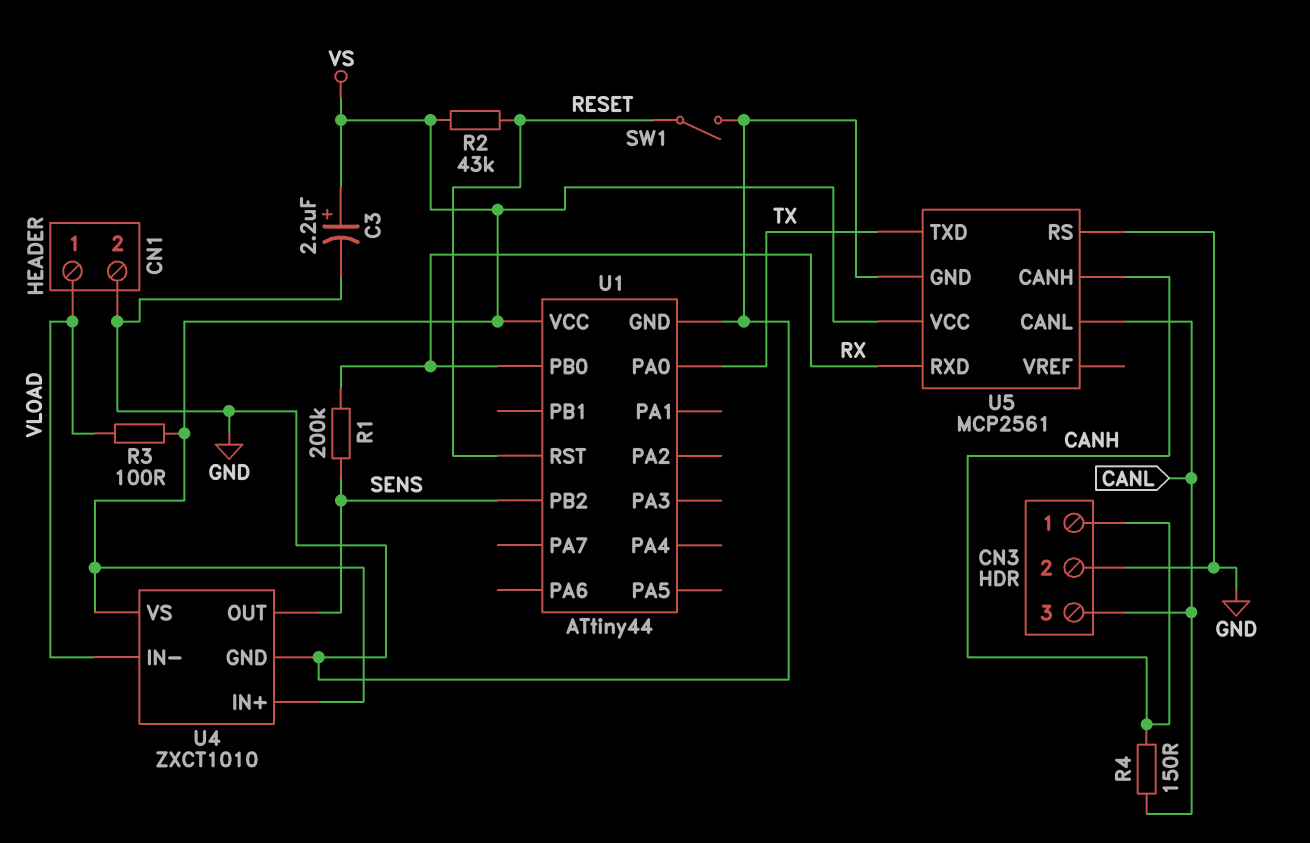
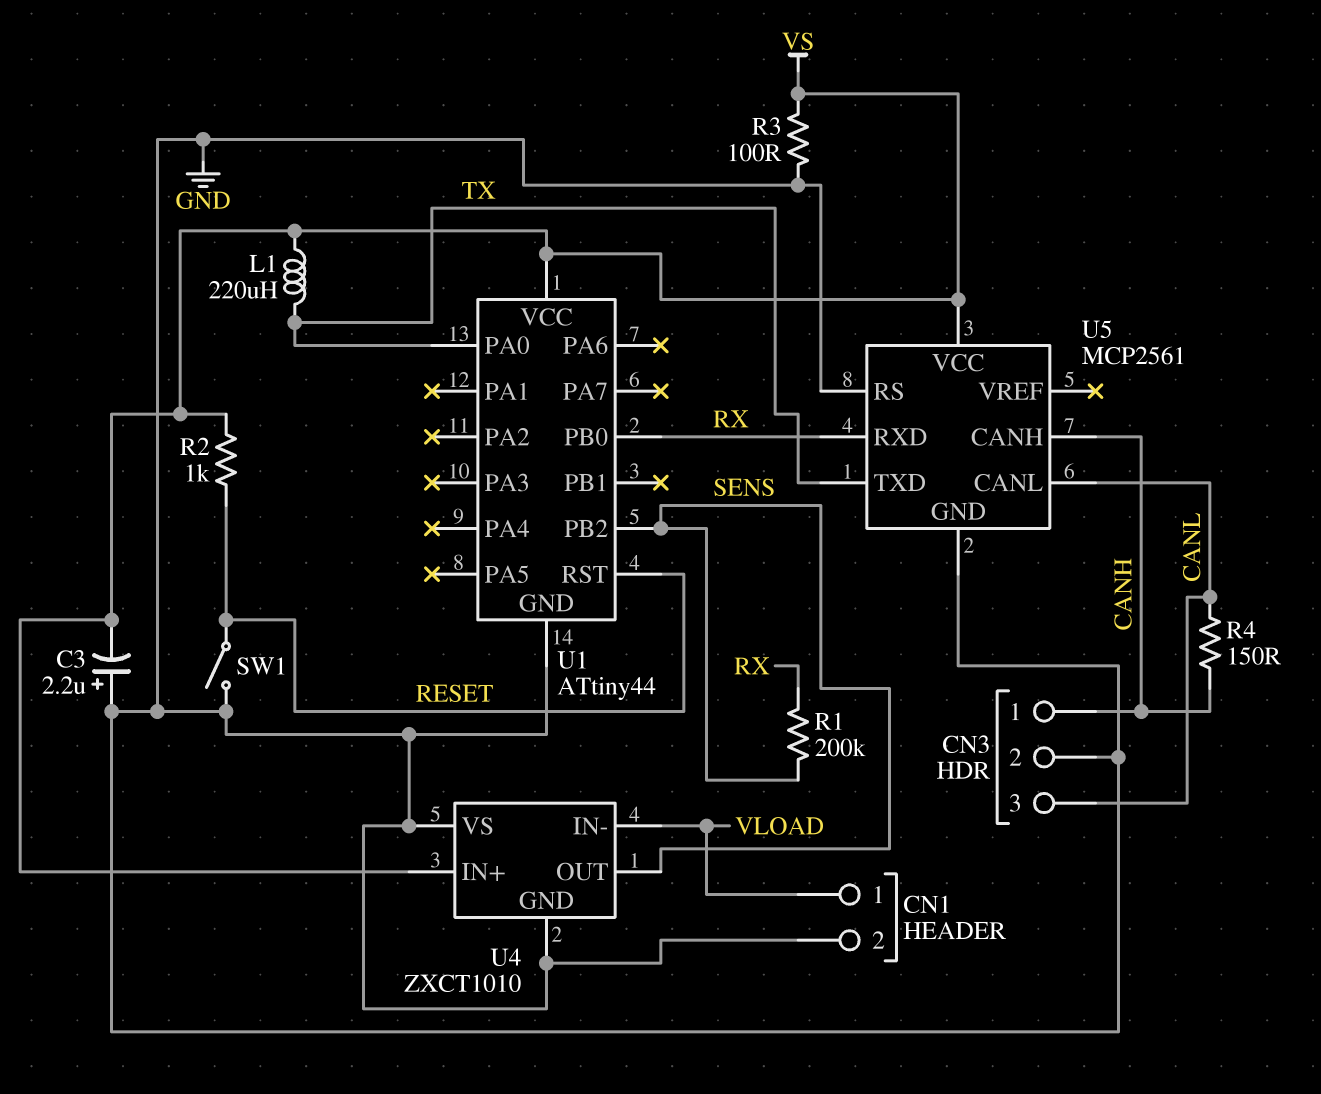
C3: 2.2uF (plus VS, minus GND) -> 2.2uF (plus GND, minus VS)
L1: none -> 220uH (TX, VS)
R2: 43k (RESET, VS) -> 1k (RESET, VS)
R3: 100 (VLOAD, VS) -> 100 (GND, VS)
U4 pin VS: VS -> GND

